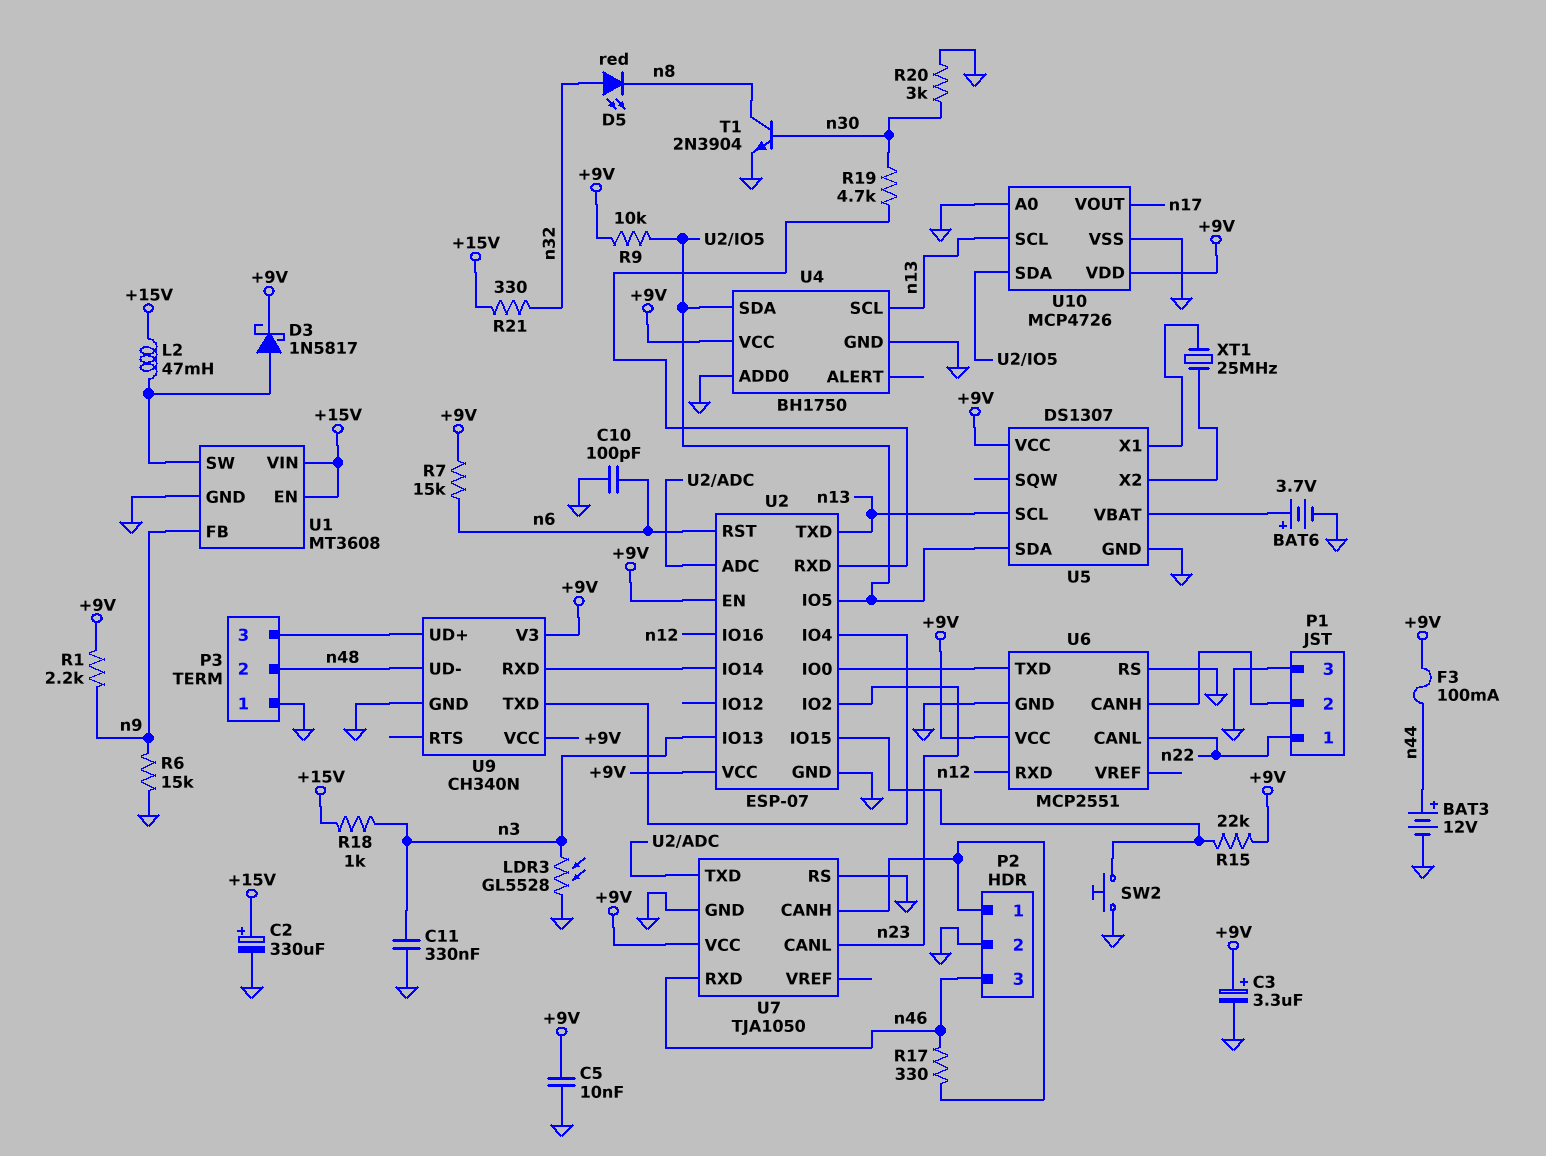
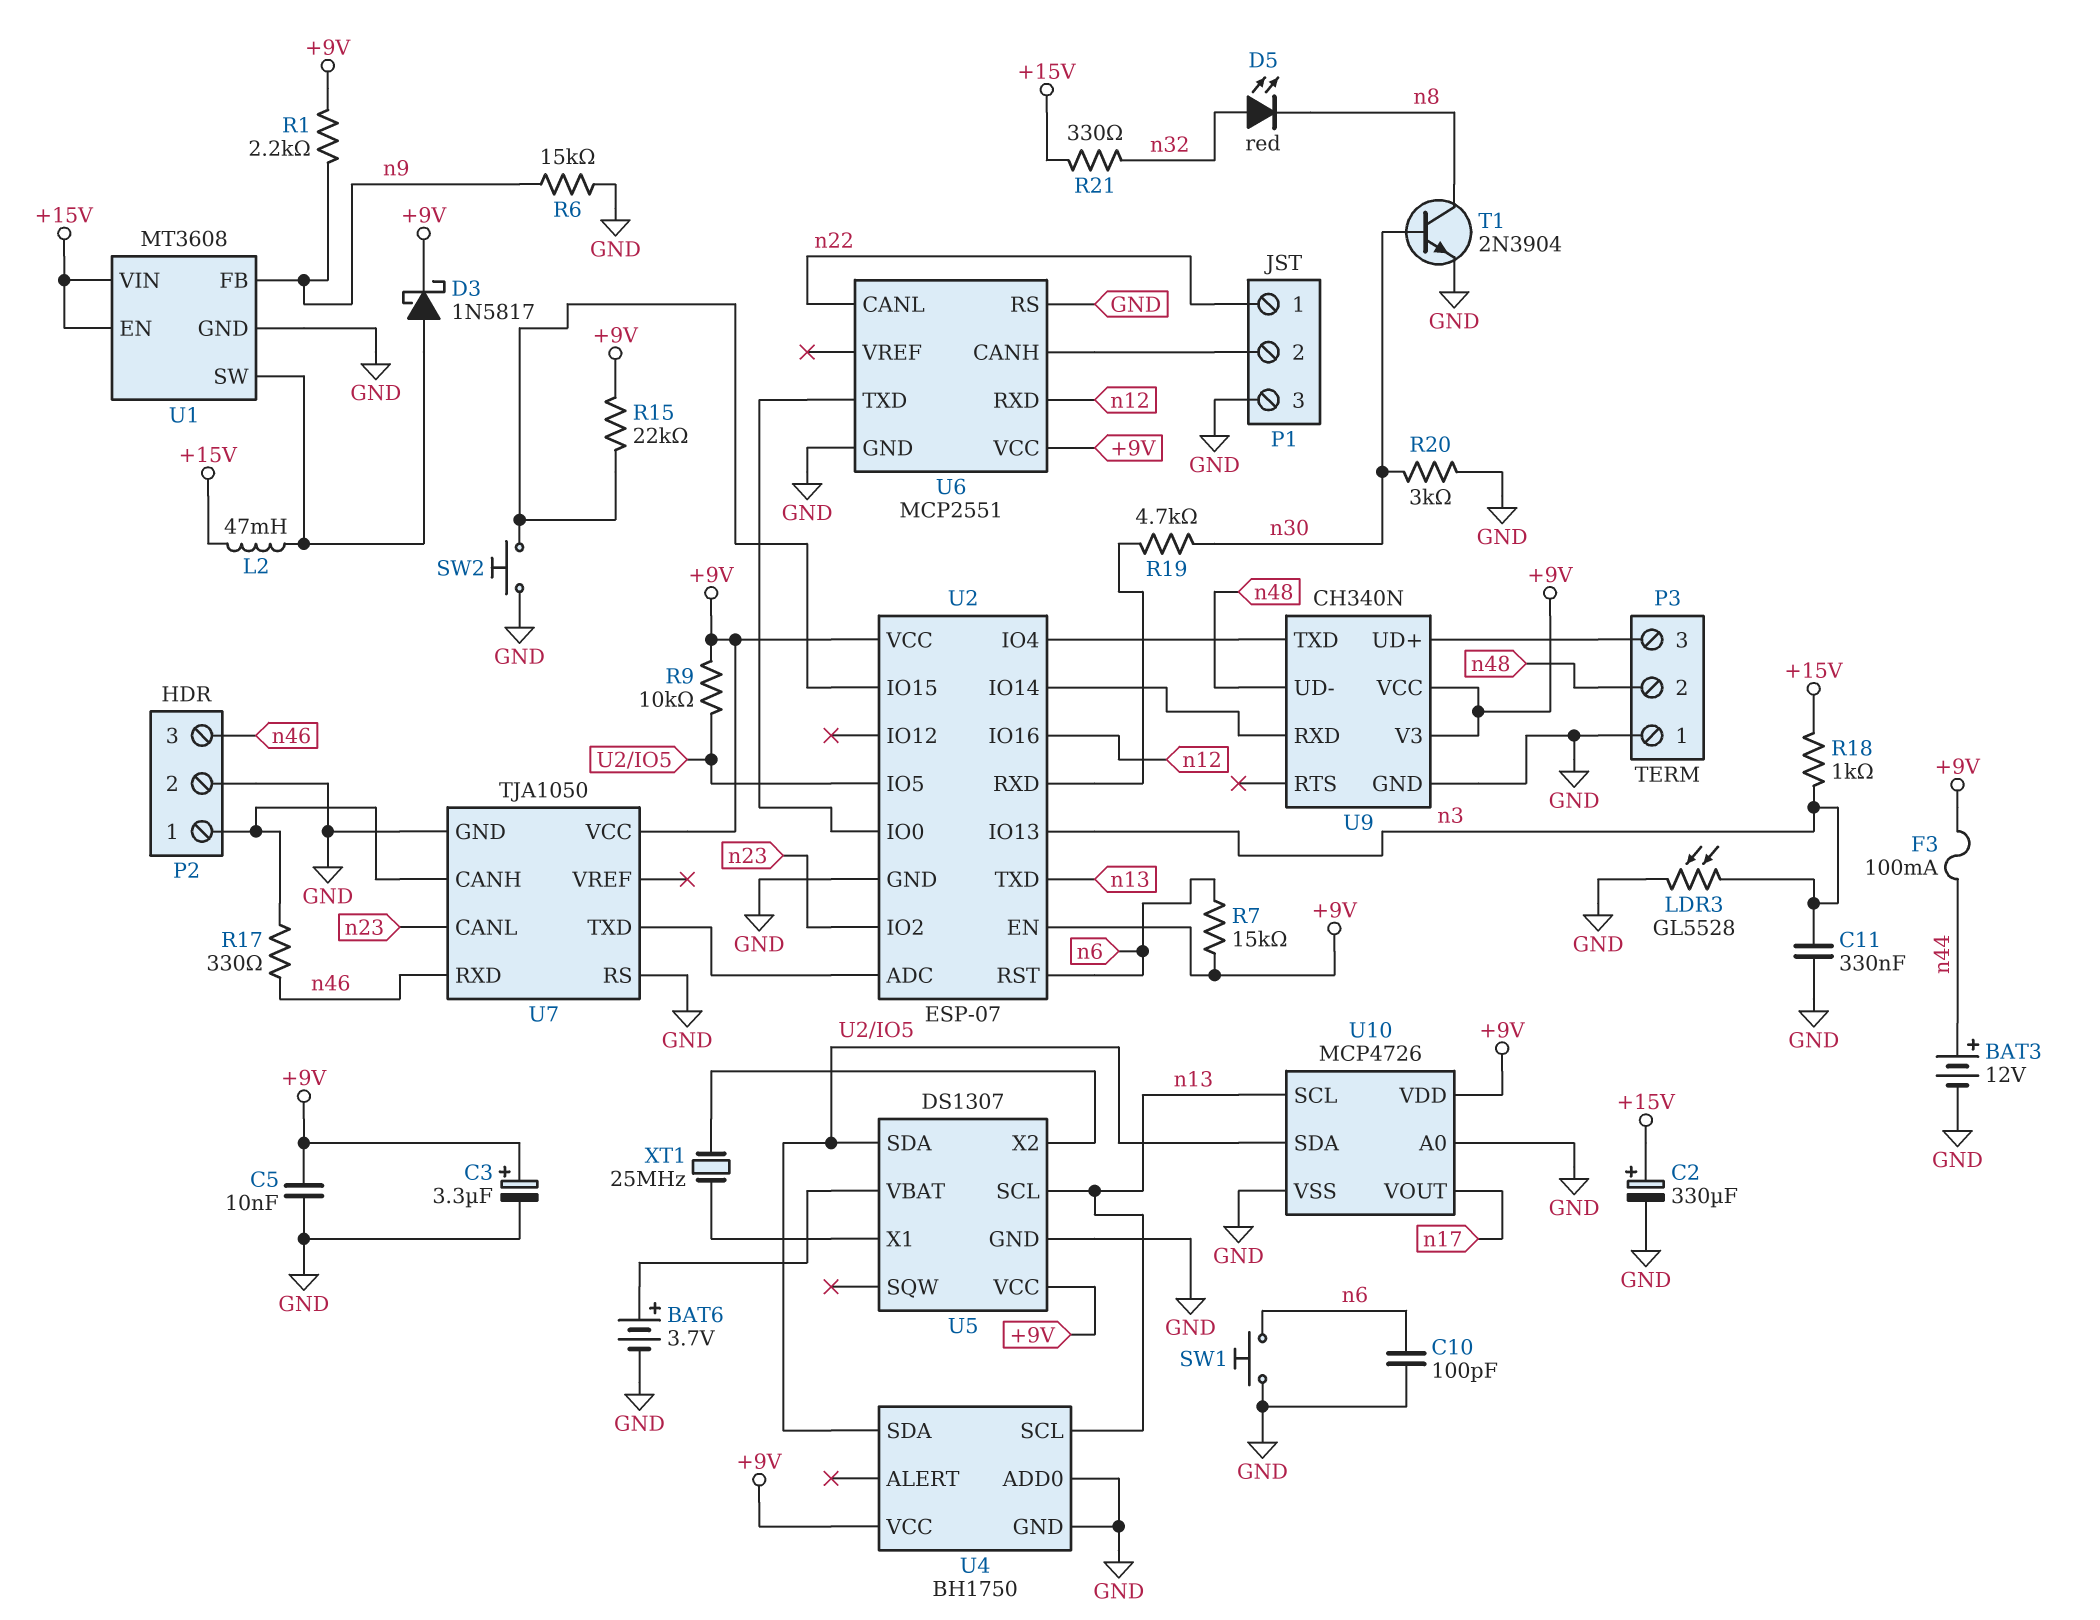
SW1: none -> button (GND, n6)

